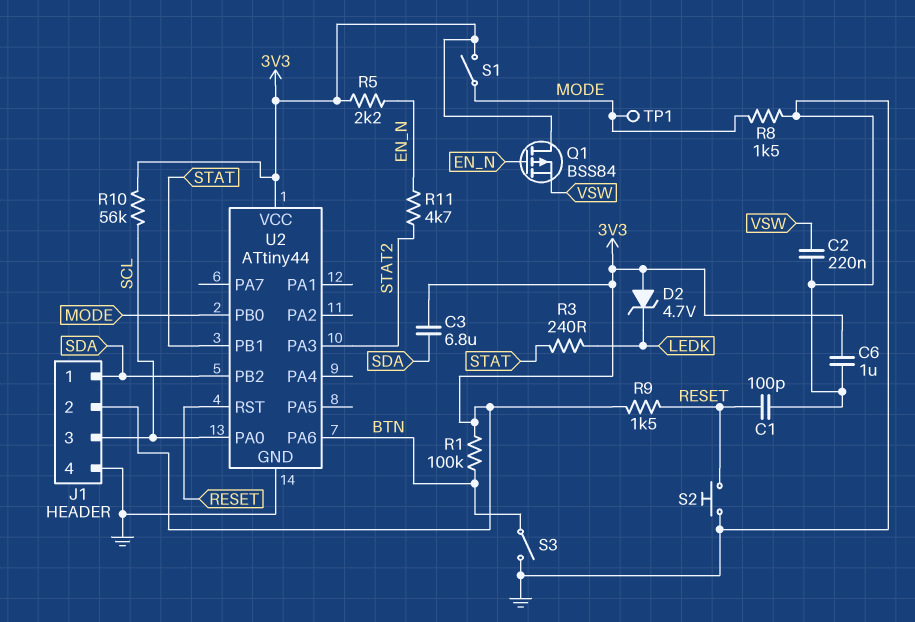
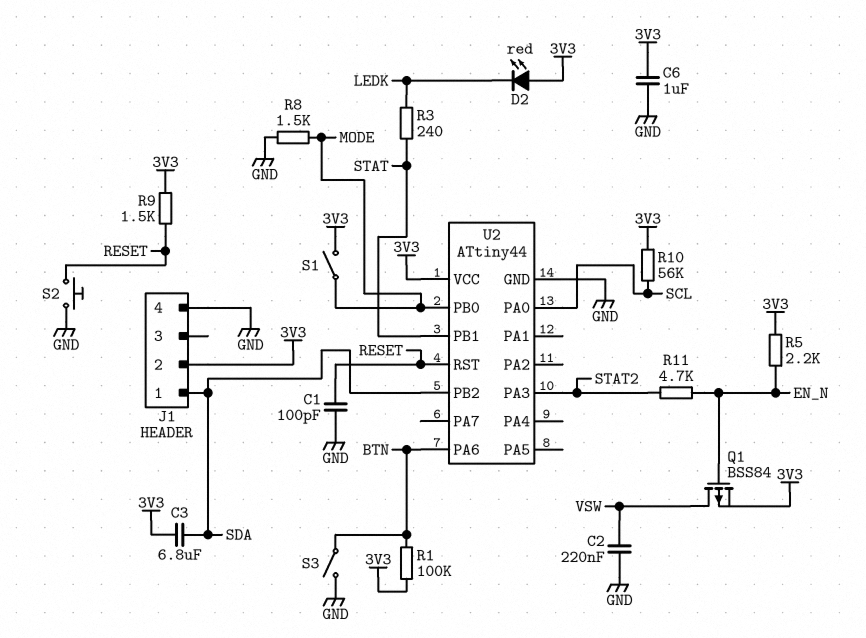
D2: zener 4.7V (A 3V3, K LEDK) -> LED red (A 3V3, K LEDK)
J1 pin 3: SCL -> none
Q1: PMOS BSS84 (G EN_N, D 3V3, S VSW) -> PMOS BSS84 (G EN_N, D VSW, S 3V3)
TP1: test point (MODE) -> none

